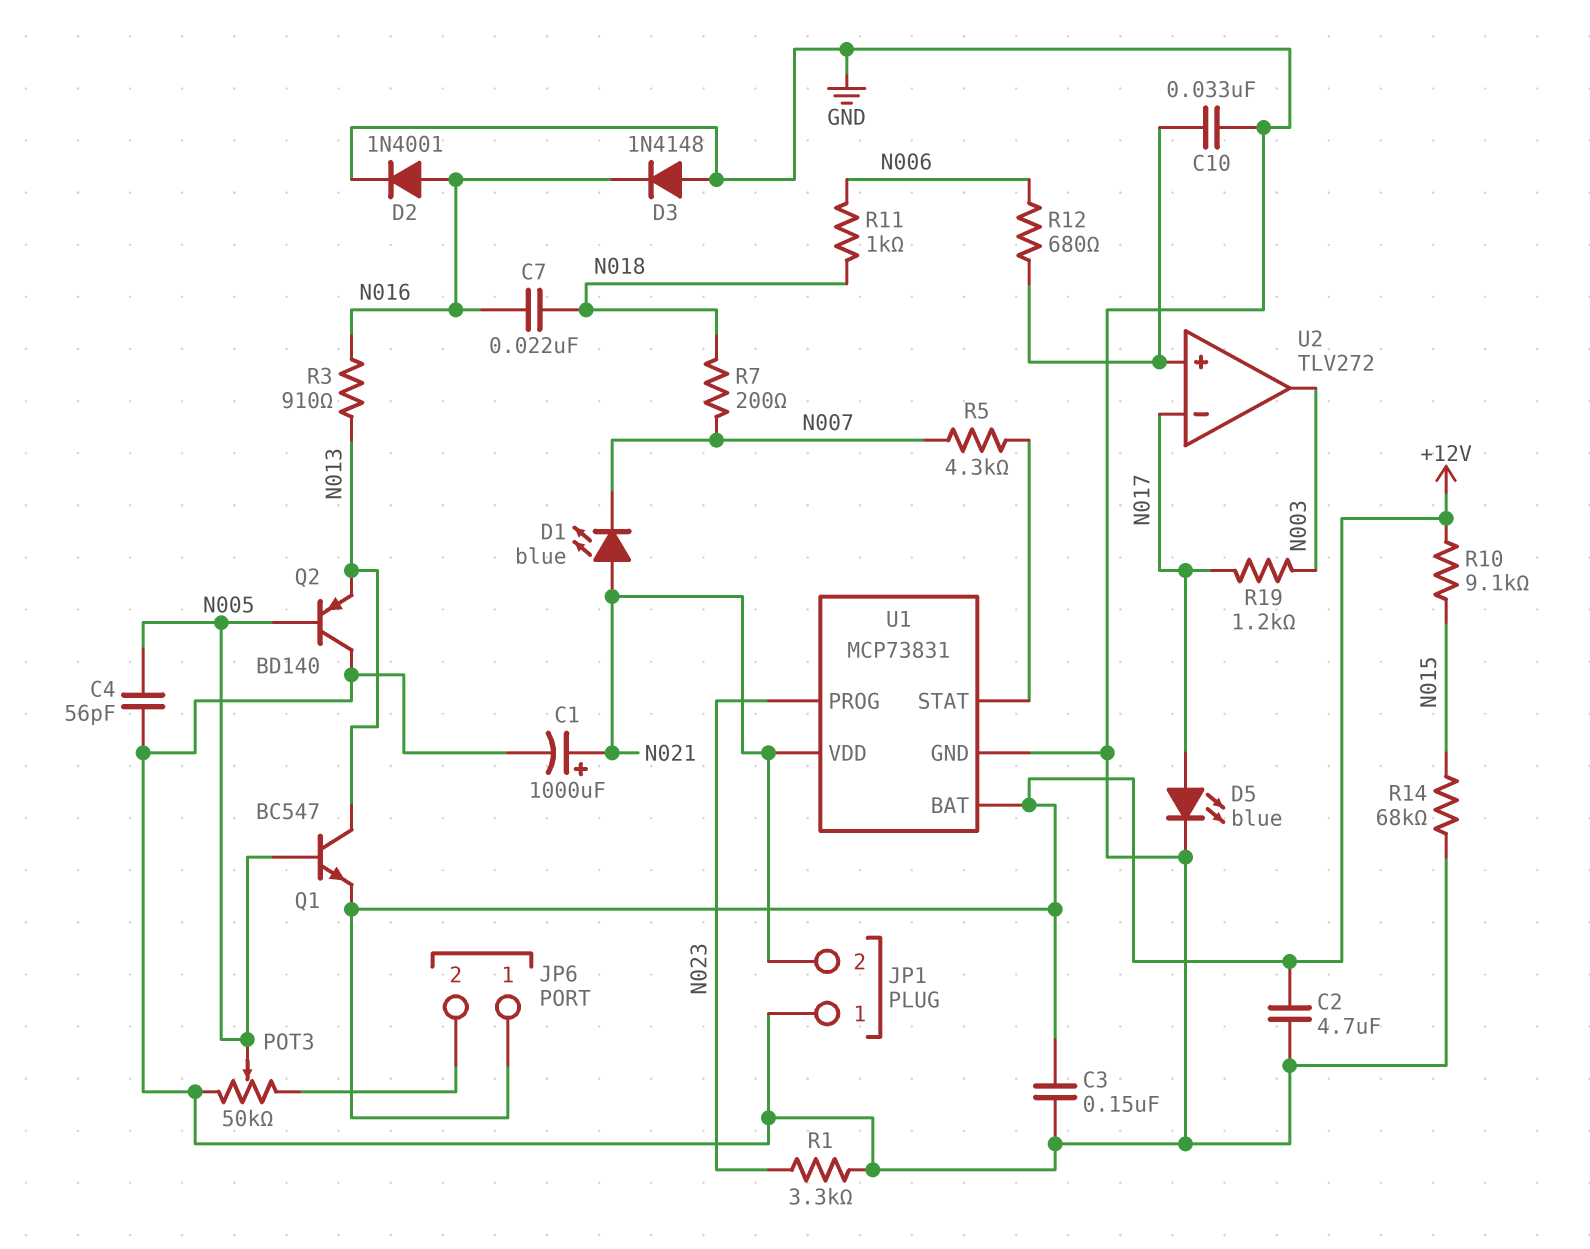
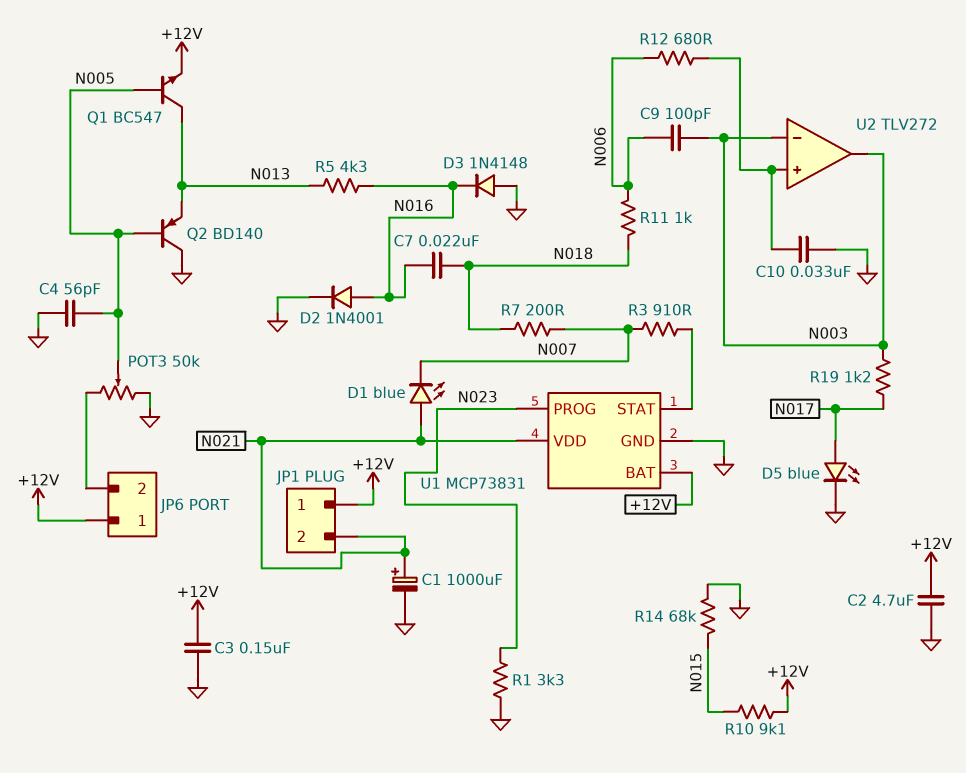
C9: none -> 100pF (N003, N006)
JP1 pin 1: GND -> +12V
R3: 910 (N013, N016) -> 910 (N007, U1/STAT)
R5: 4.3k (N007, U1/STAT) -> 4.3k (N013, N016)
U2 pin in-: N017 -> N003

